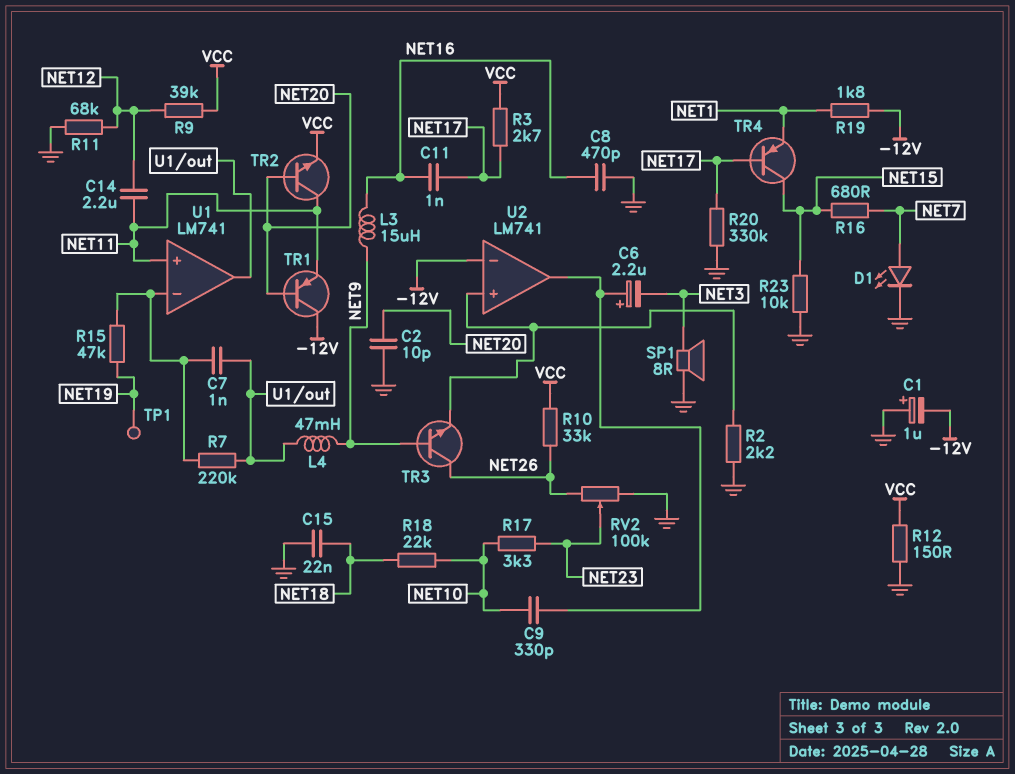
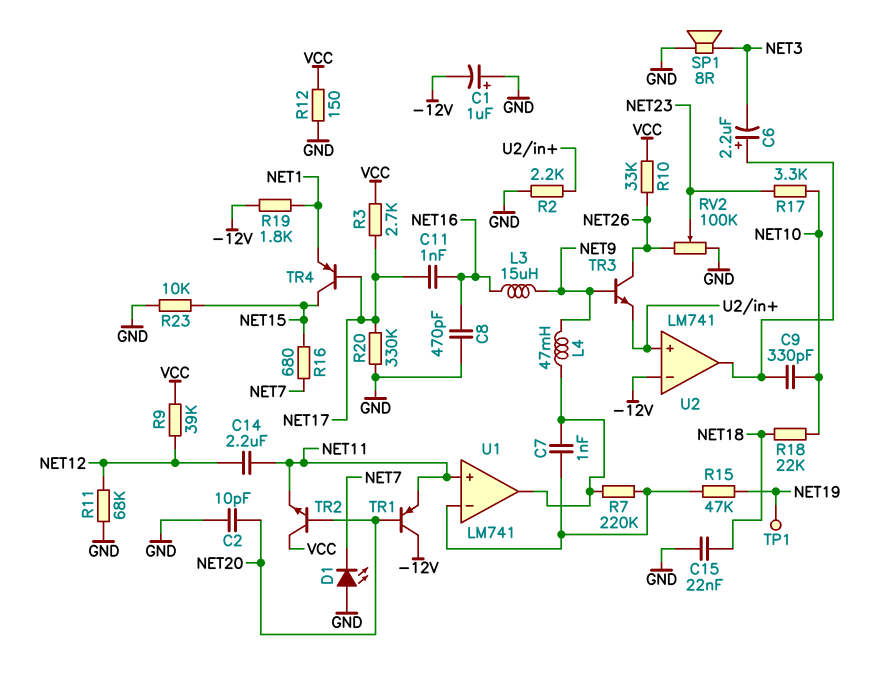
D1: LED (A NET7, K GND) -> LED (A GND, K NET7)
TR2: NPN (B NET20, C NET11, E VCC) -> NPN (B NET20, C VCC, E NET11)

